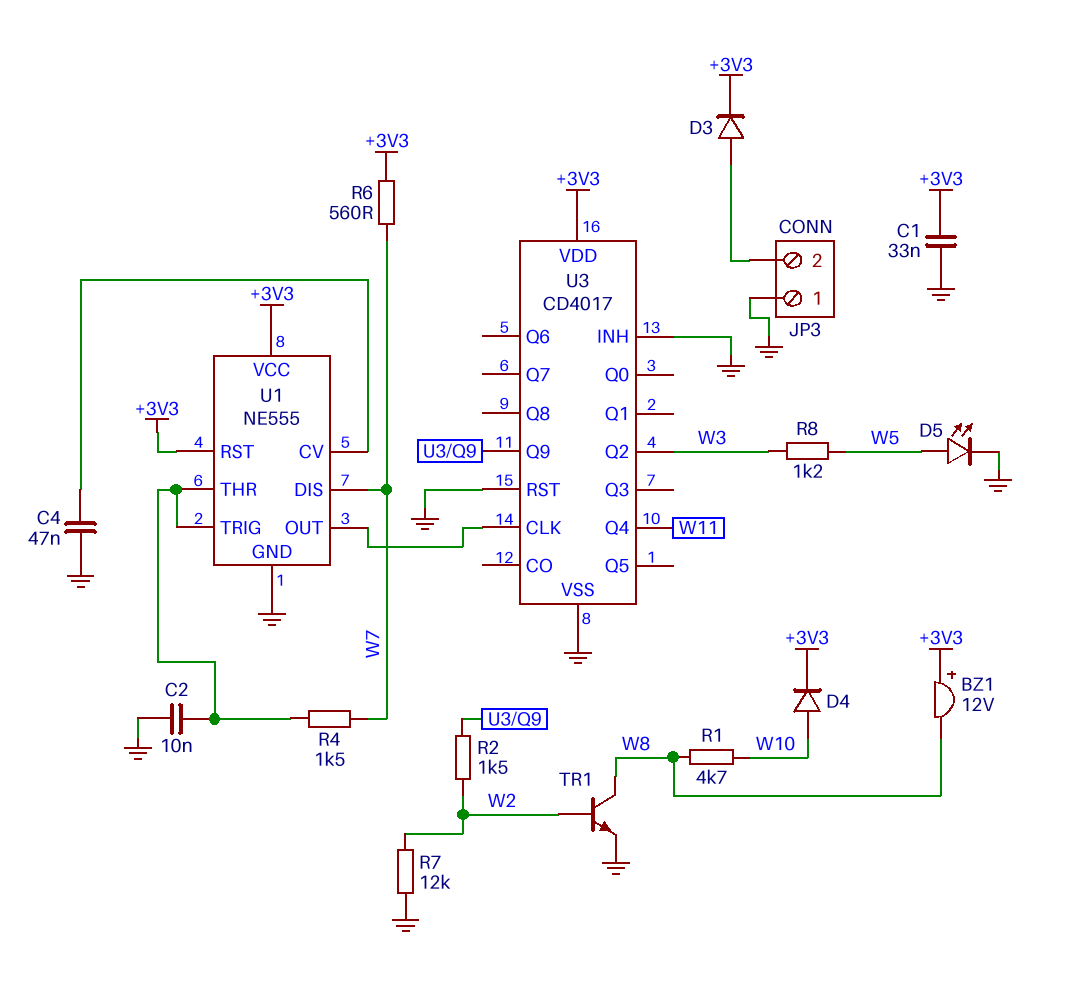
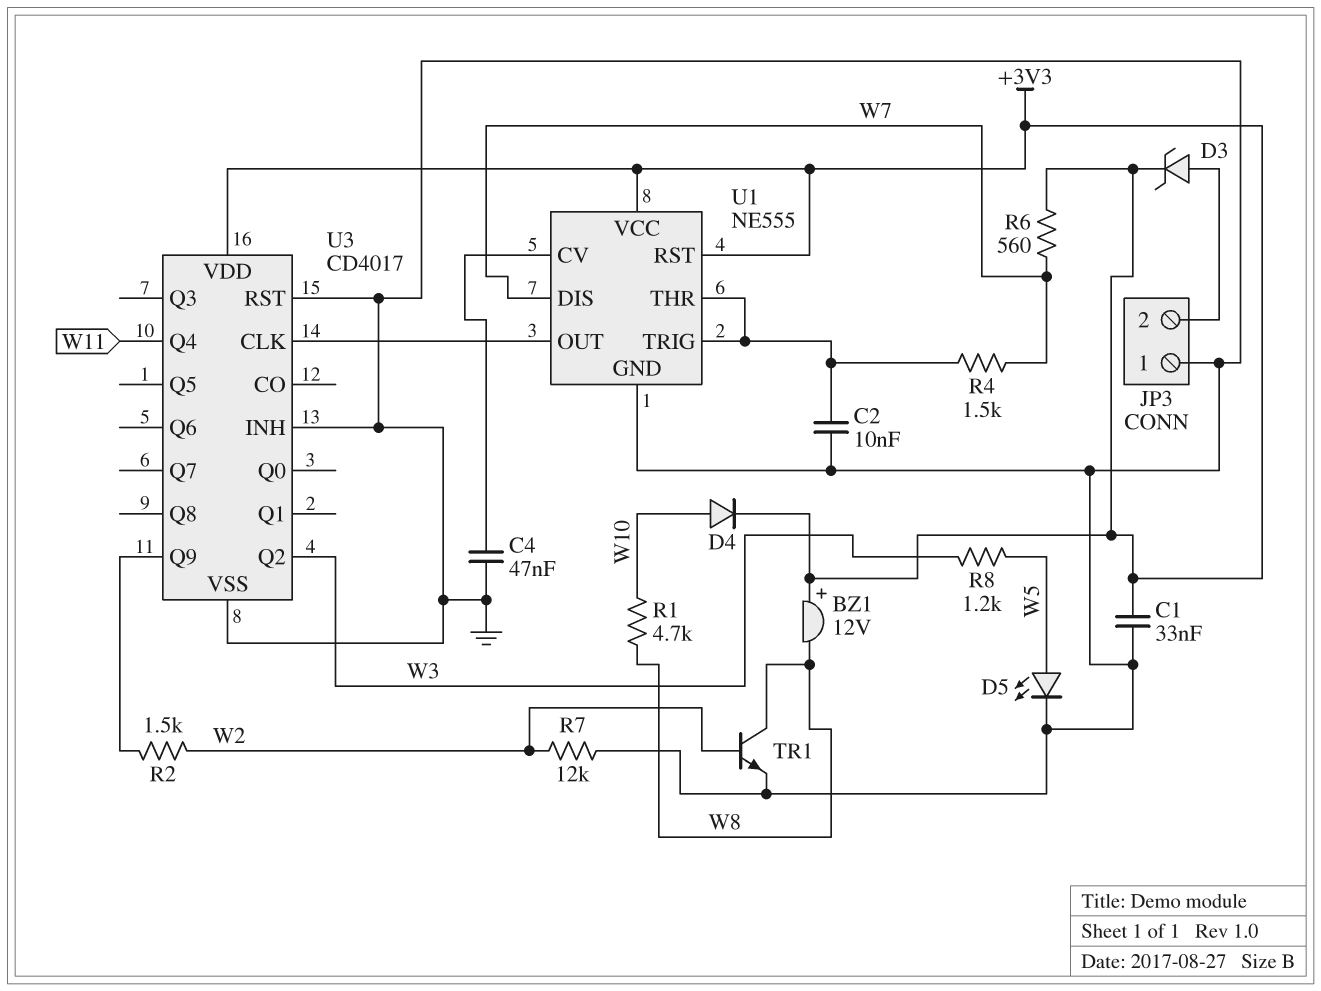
D3: diode (A JP3/2, K +3V3) -> zener (A JP3/2, K +3V3)

